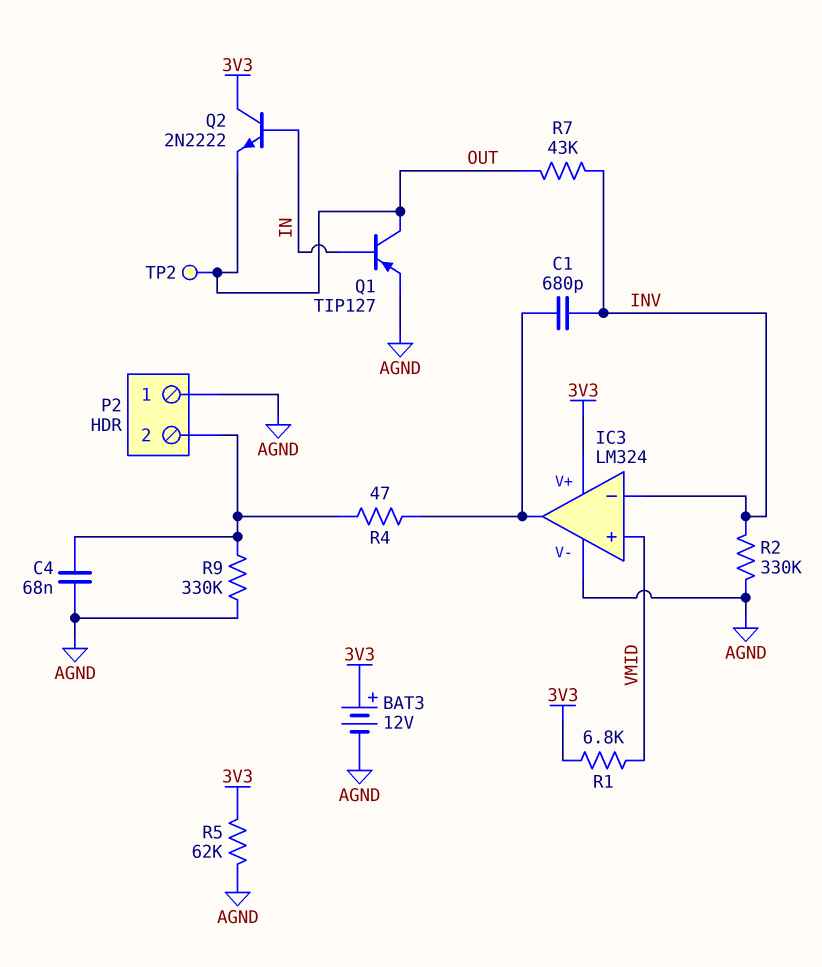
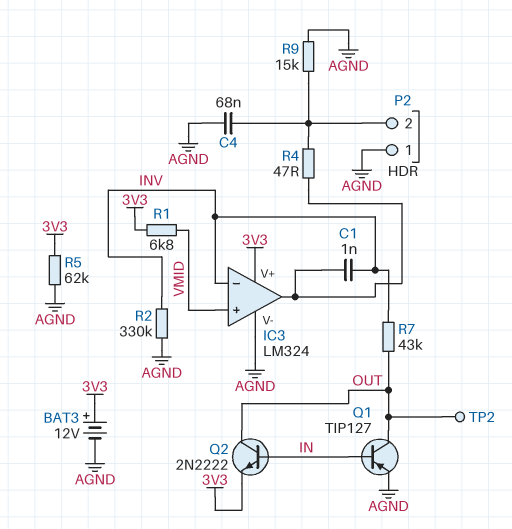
C1: 680pF (IC3/out, INV) -> 1nF (IC3/out, INV)
Q2: NPN 2N2222 (B IN, C 3V3, E OUT) -> NPN 2N2222 (B IN, C OUT, E 3V3)
R9: 330k (AGND, P2/2) -> 15k (AGND, P2/2)

